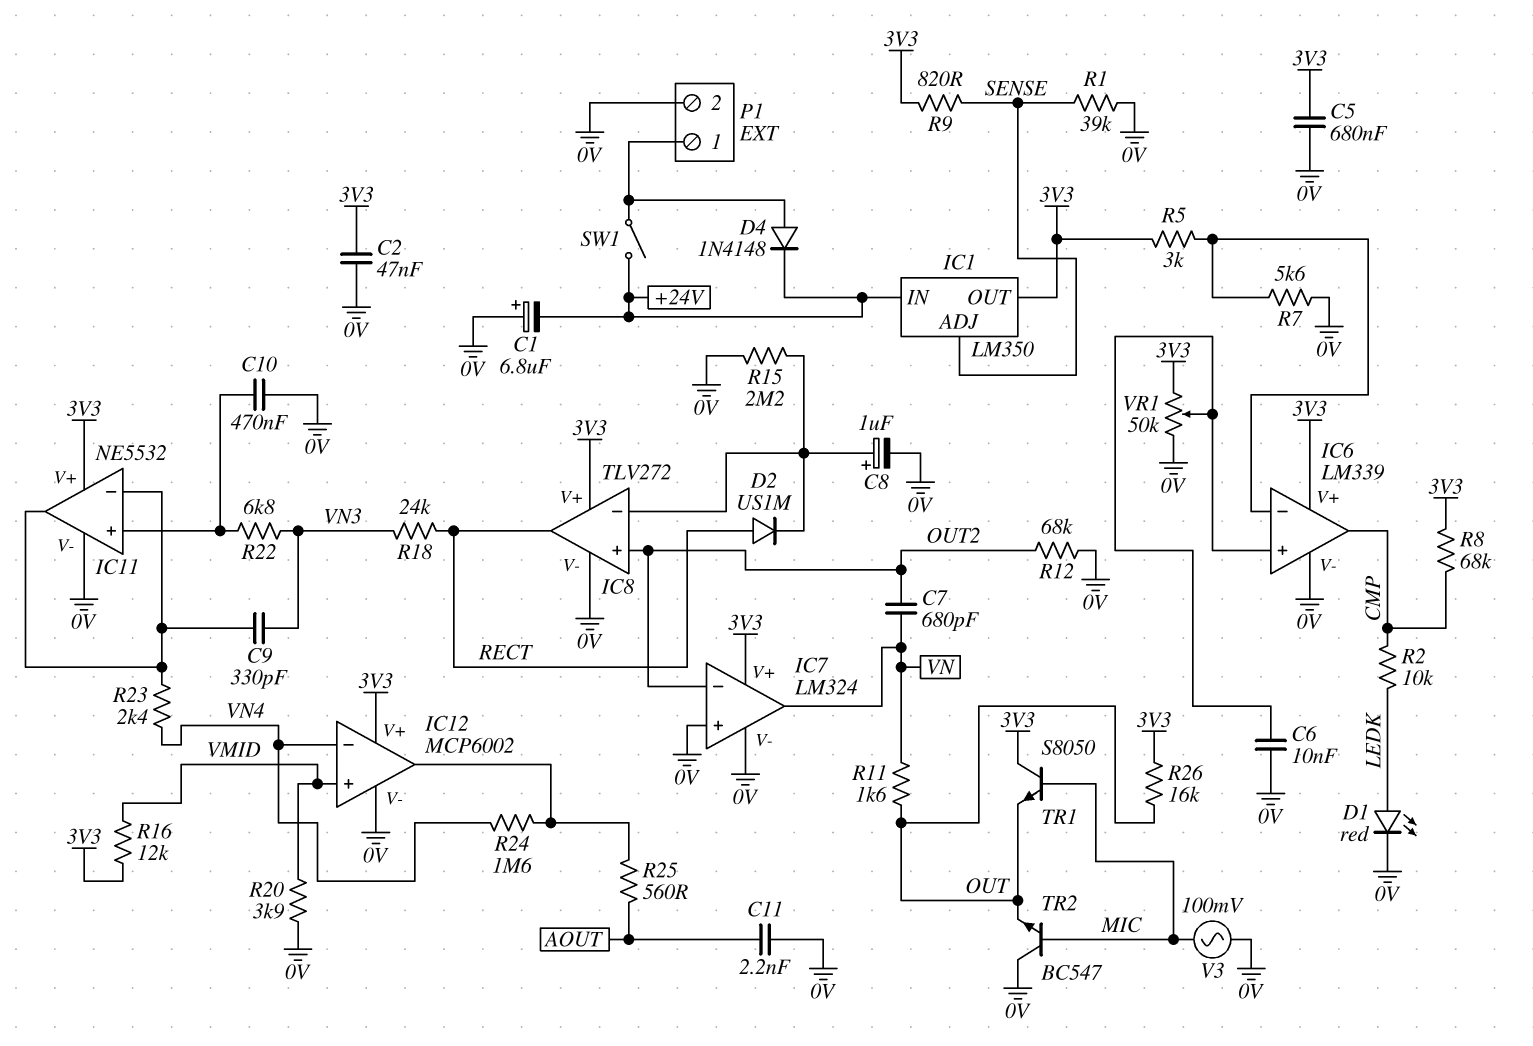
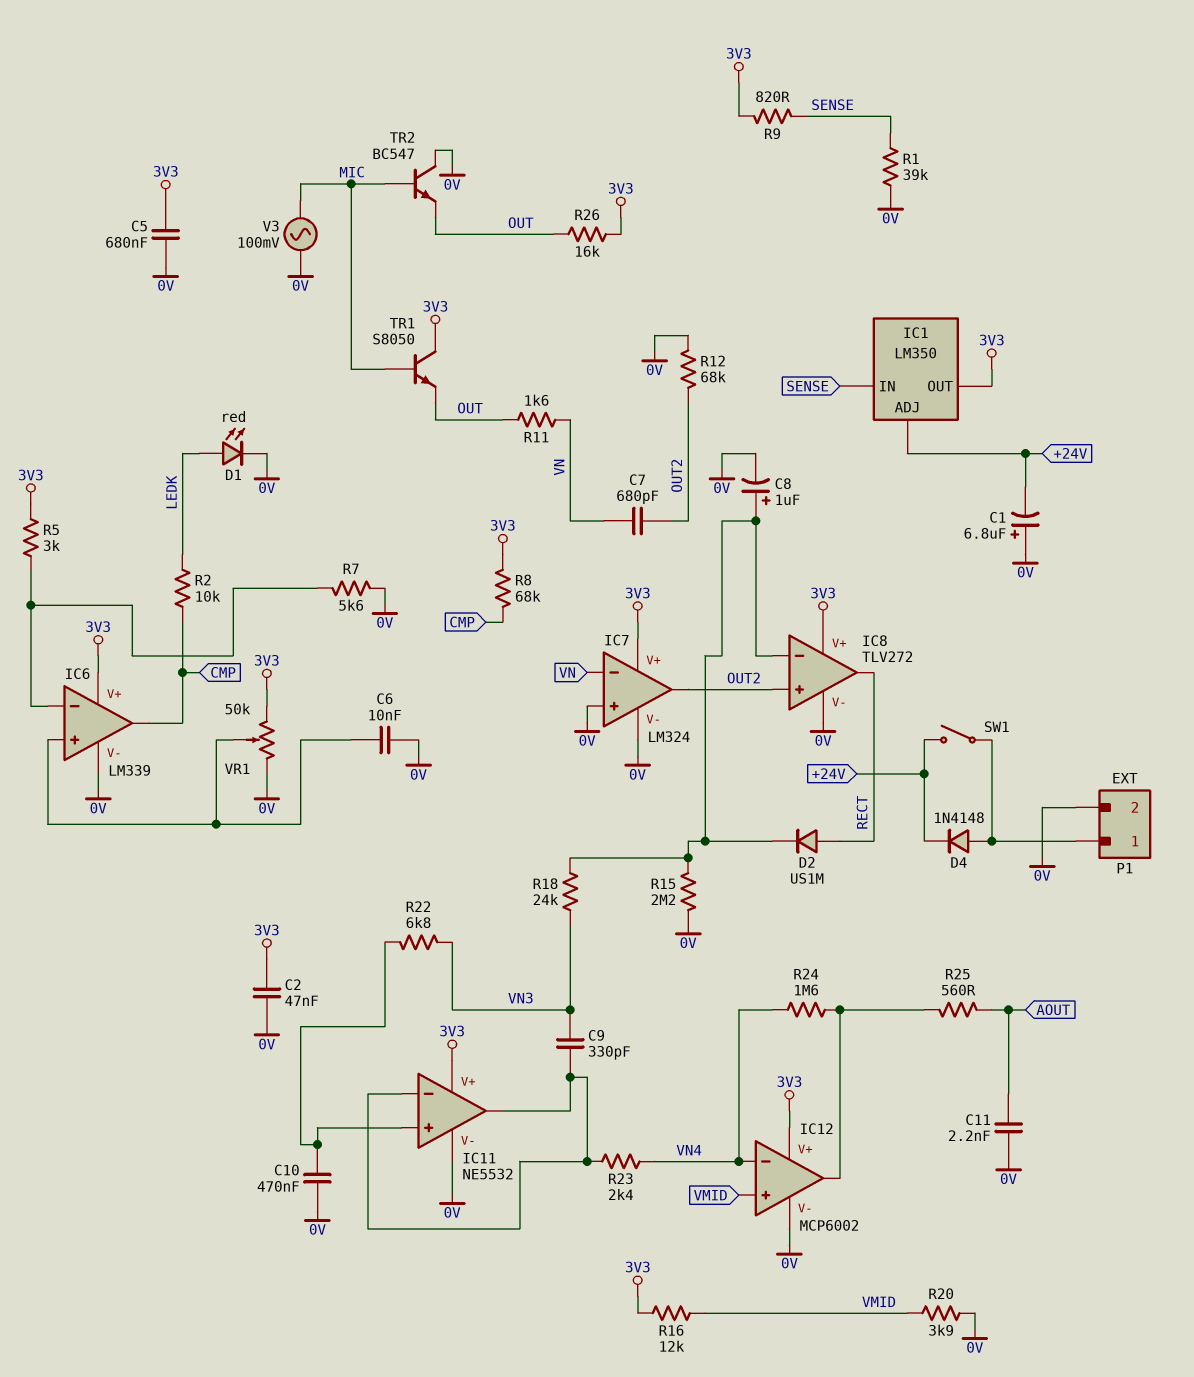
IC1 pin ADJ: SENSE -> +24V
IC1 pin IN: +24V -> SENSE
IC7 pin in-: OUT2 -> VN
IC7 pin out: VN -> OUT2
R18: 24k (RECT, VN3) -> 24k (IC8/in-, VN3)

